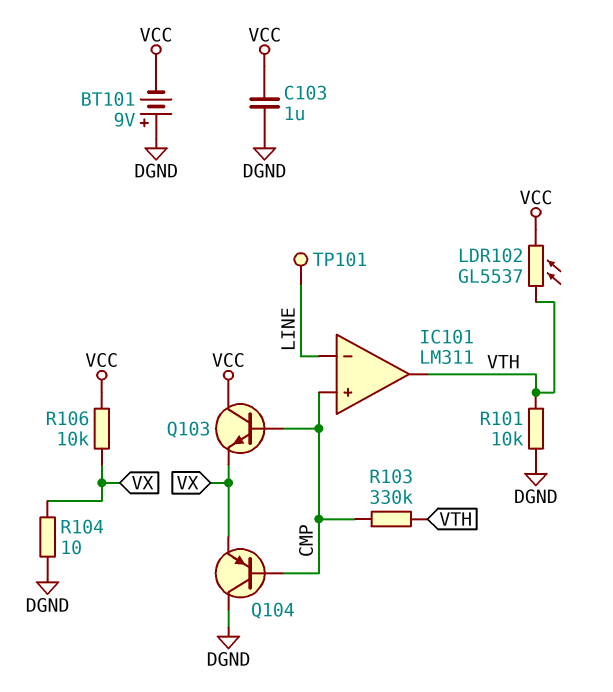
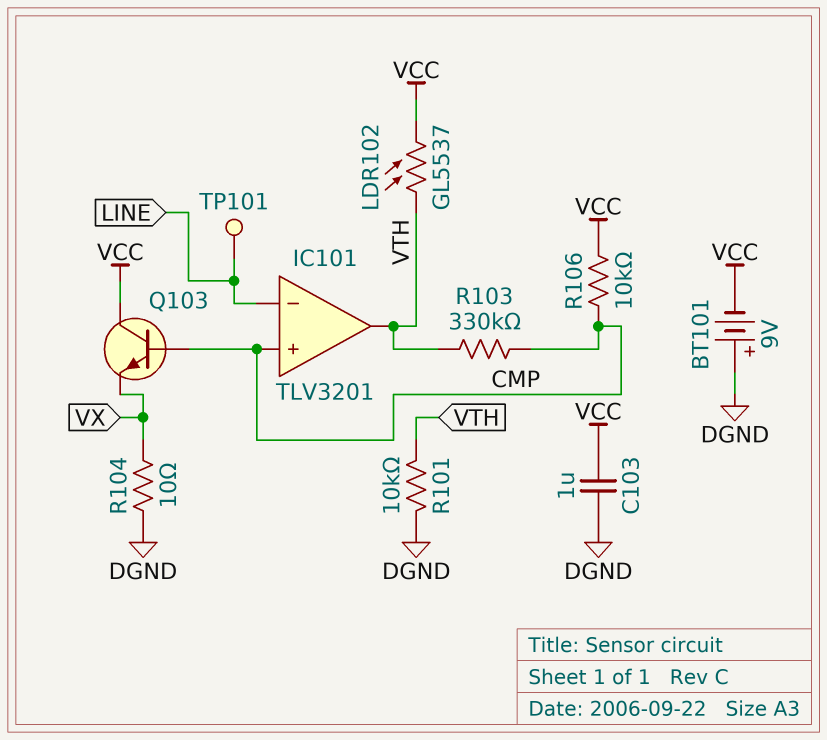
IC101: LM311 -> TLV3201
Q104: PNP (B CMP, C DGND, E VX) -> none
R106: 10k (VCC, VX) -> 10k (CMP, VCC)

